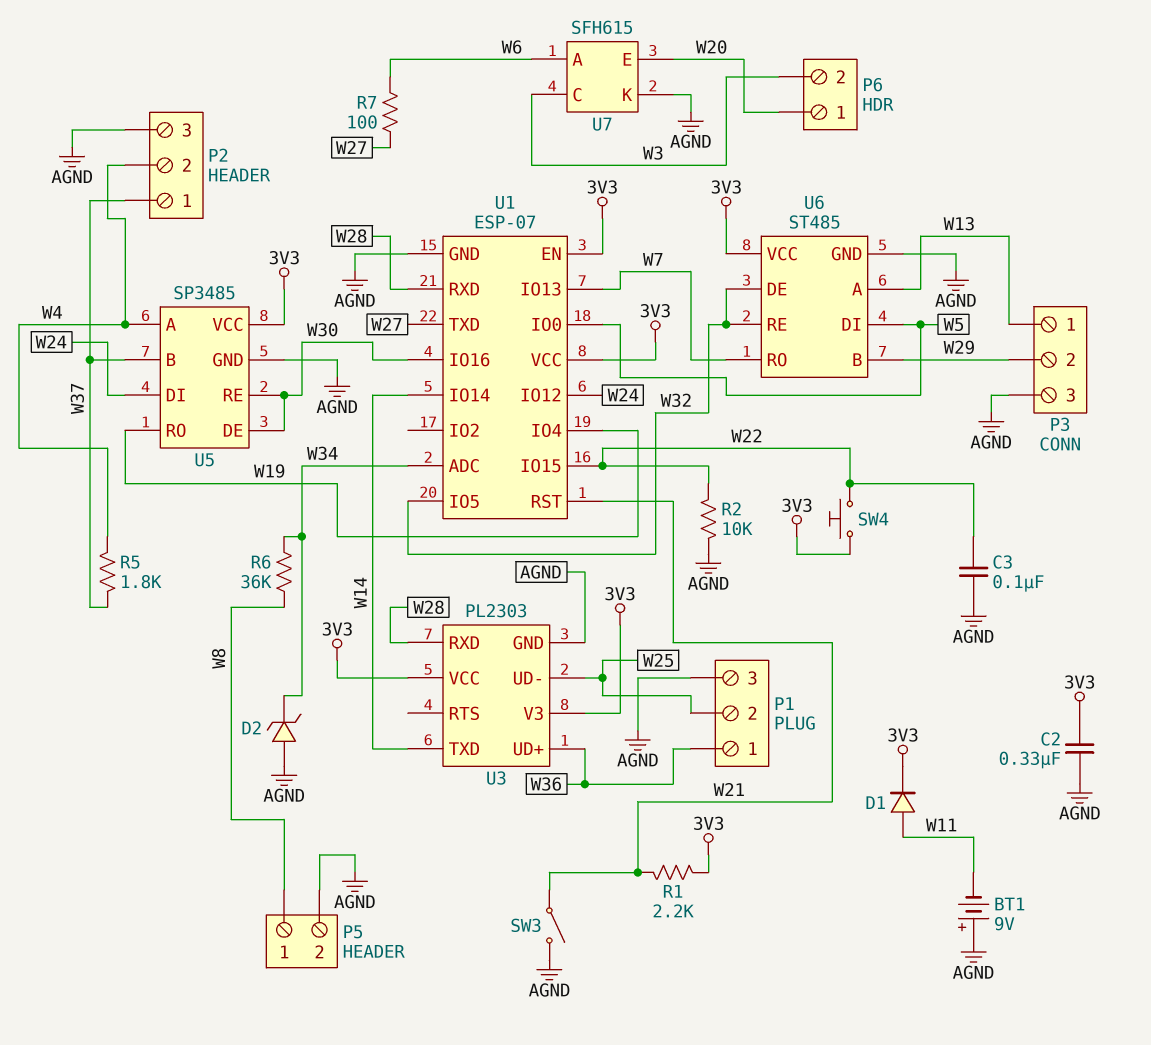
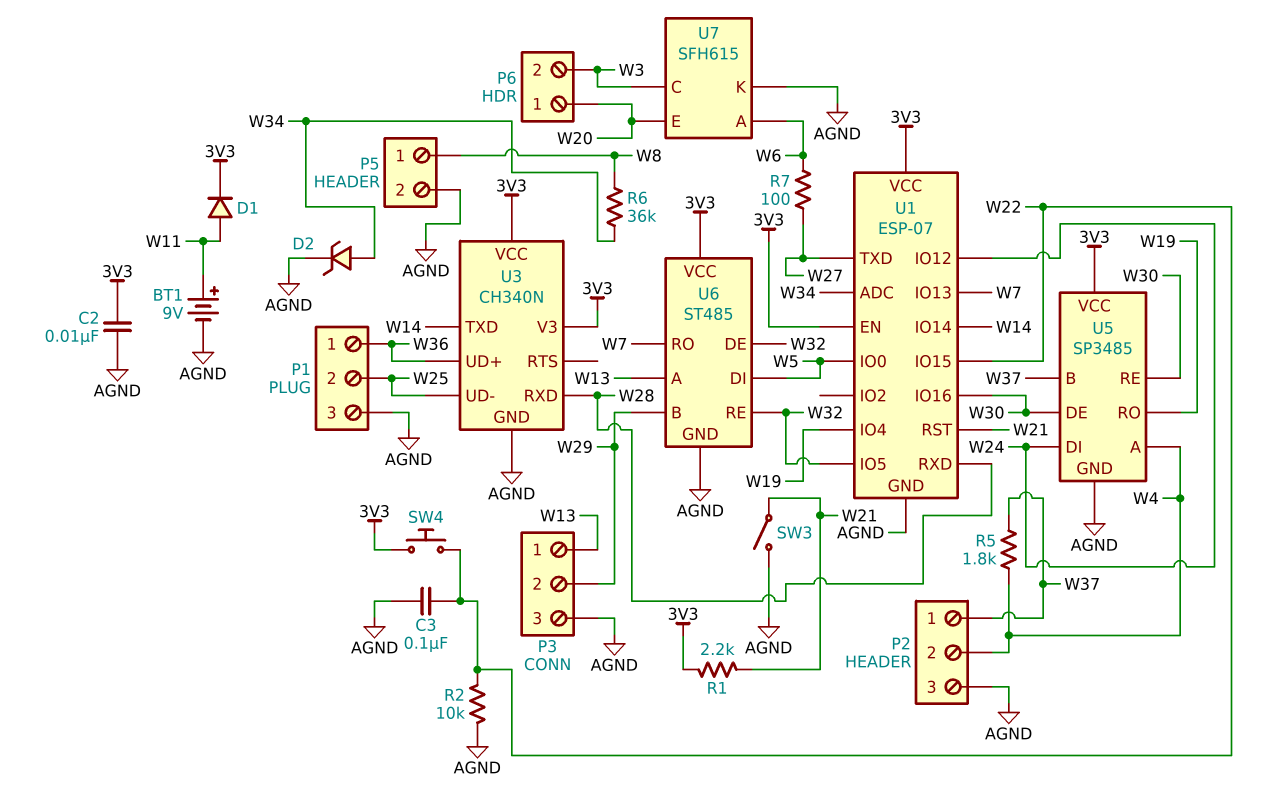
BT1: 9V (plus AGND, minus W11) -> 9V (plus W11, minus AGND)
C2: 330nF (3V3, AGND) -> 10nF (3V3, AGND)
D2: zener (A AGND, K W34) -> zener (A W34, K AGND)
U3: PL2303 -> CH340N

